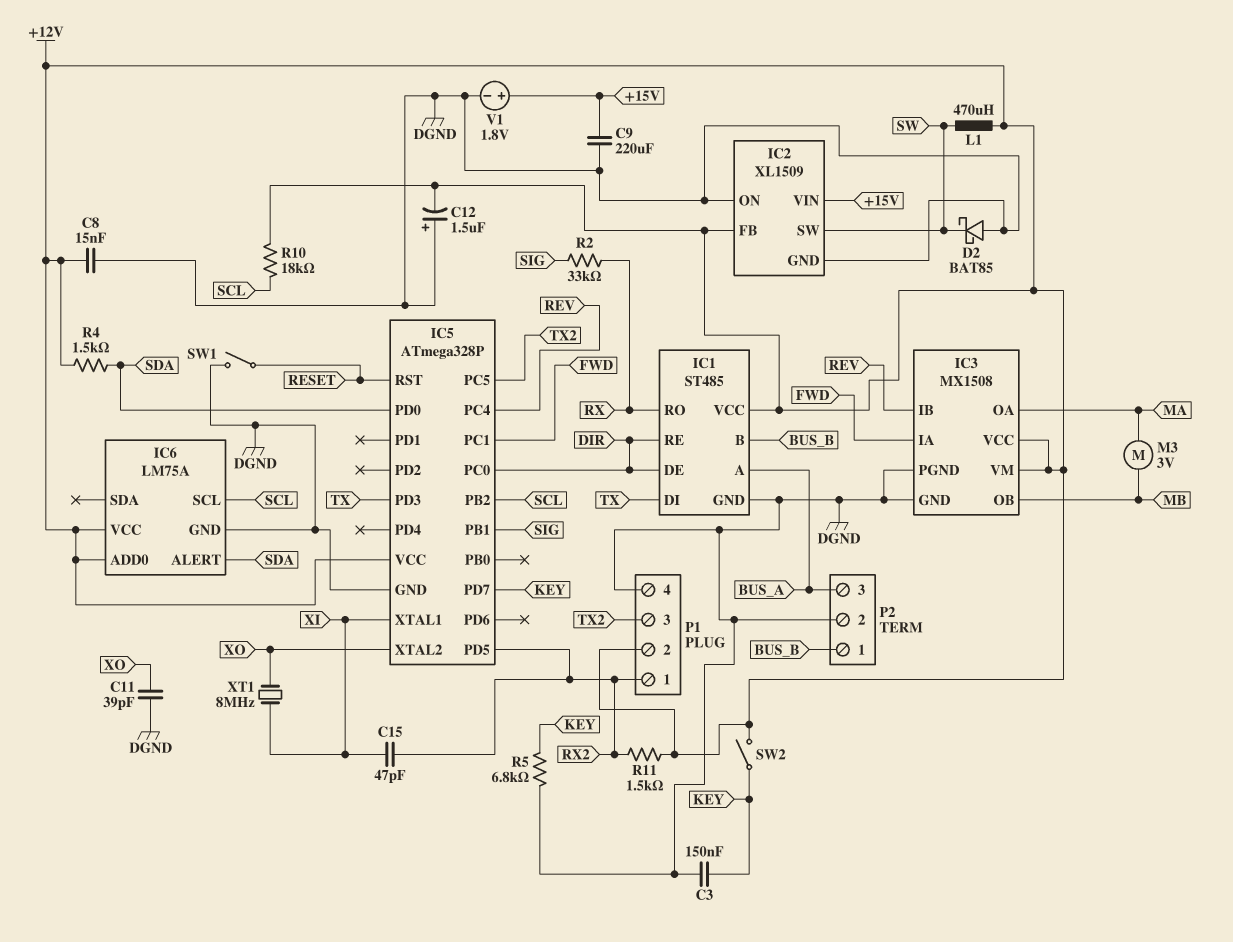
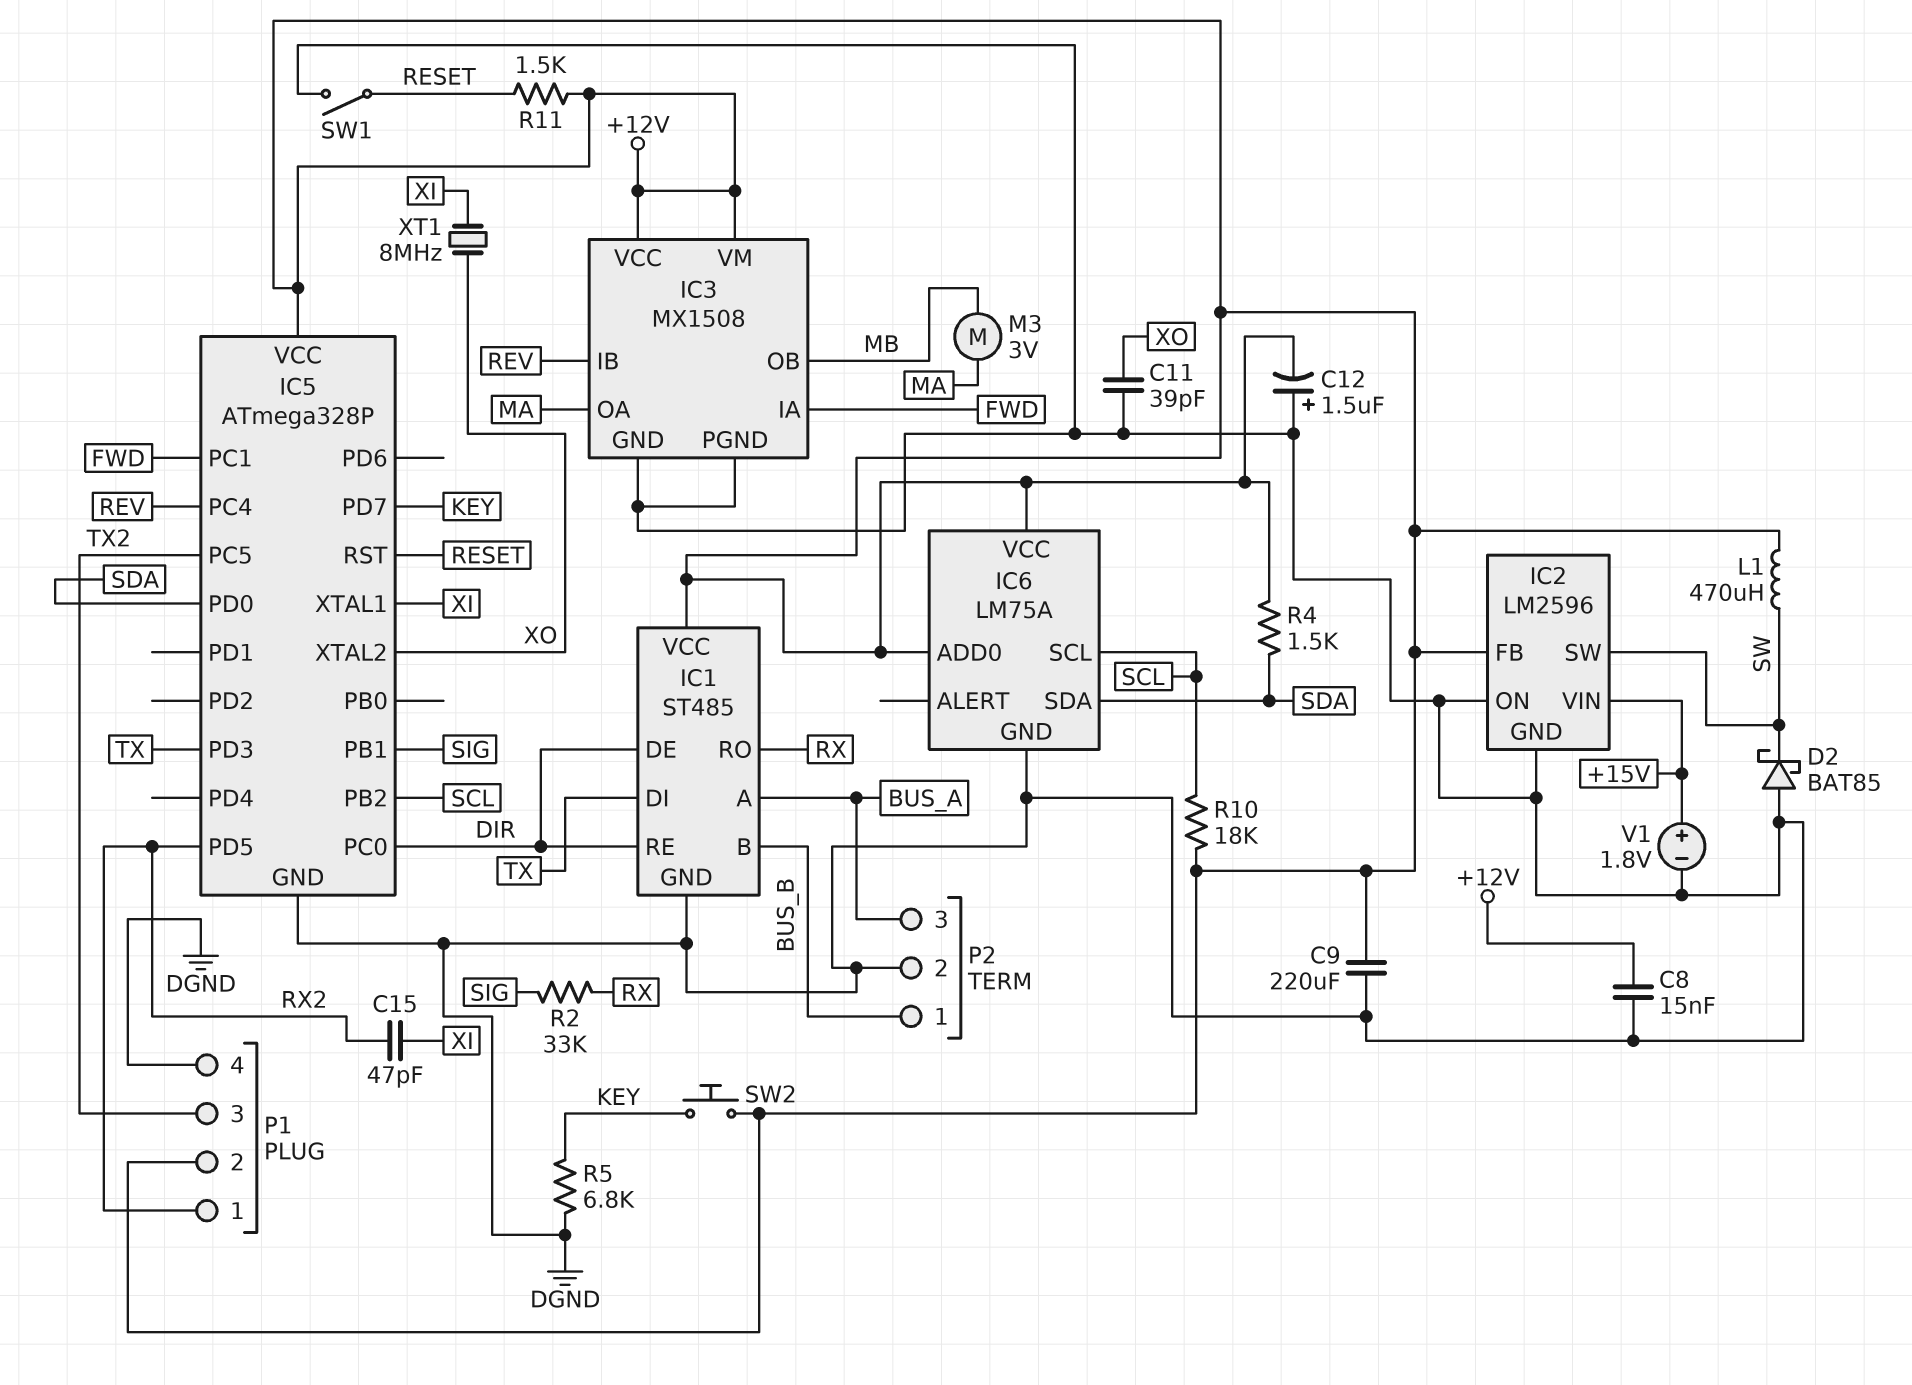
C3: 150nF (DGND, KEY) -> none
C9: 220uF (+15V, DGND) -> 220uF (+12V, DGND)
IC2: XL1509 -> LM2596
IC6 pin ALERT: SDA -> none
IC6 pin SDA: none -> SDA
R11: 1.5k (+12V, RX2) -> 1.5k (+12V, RESET)
SW2: switch (+12V, KEY) -> button (+12V, KEY)

